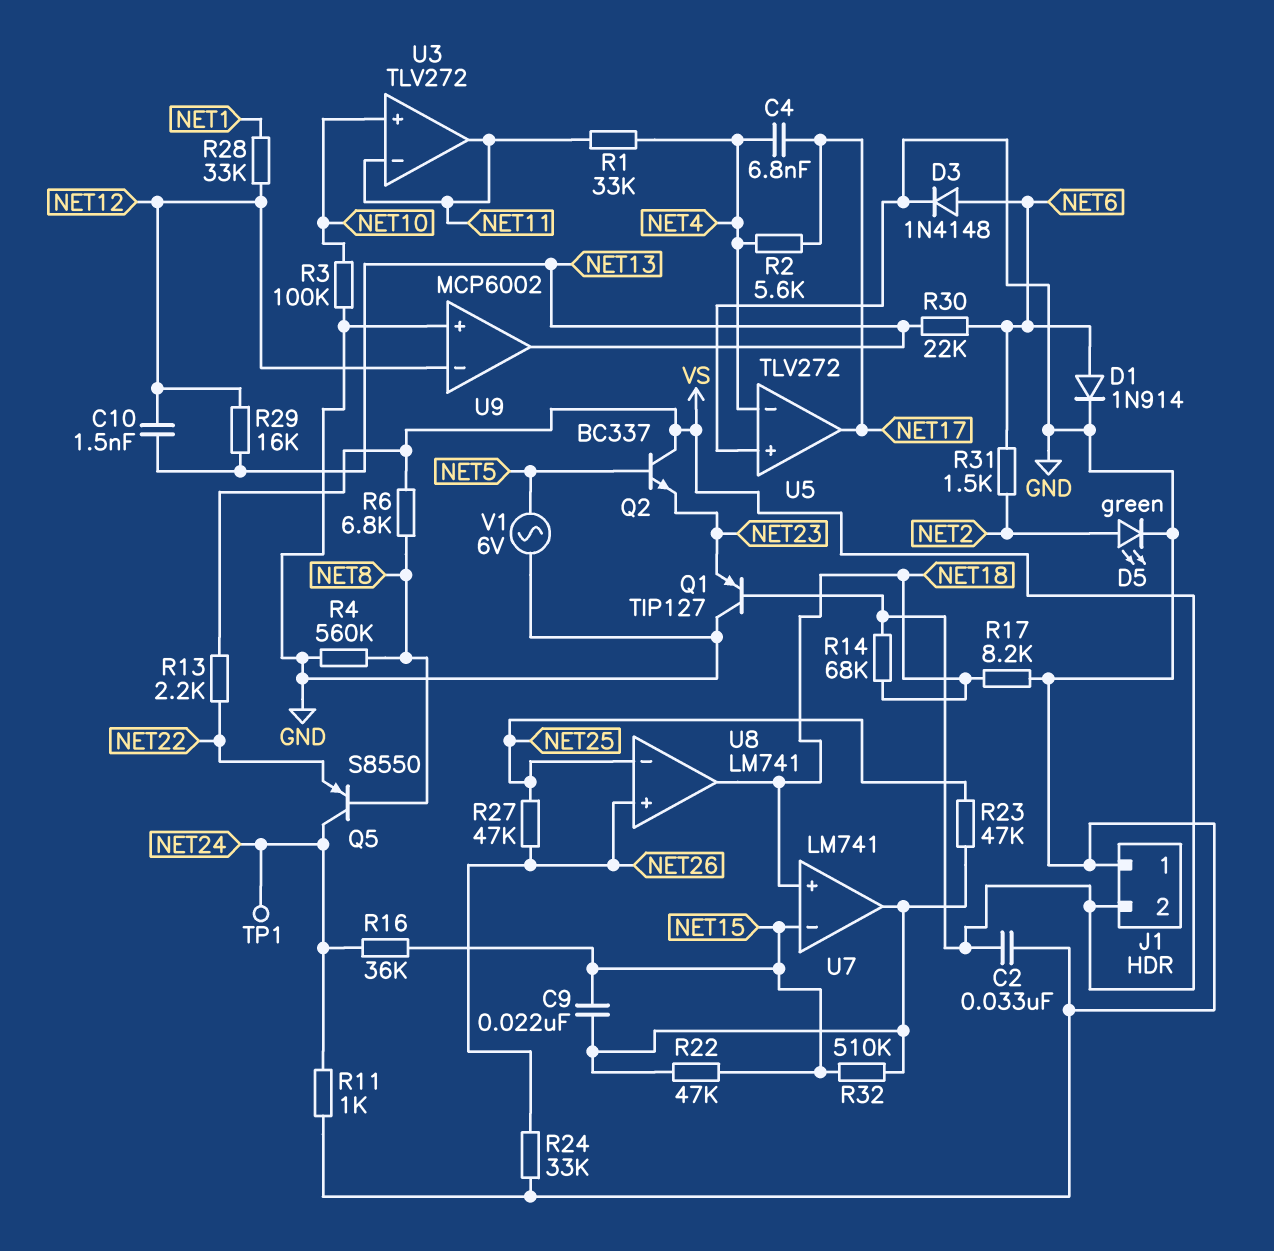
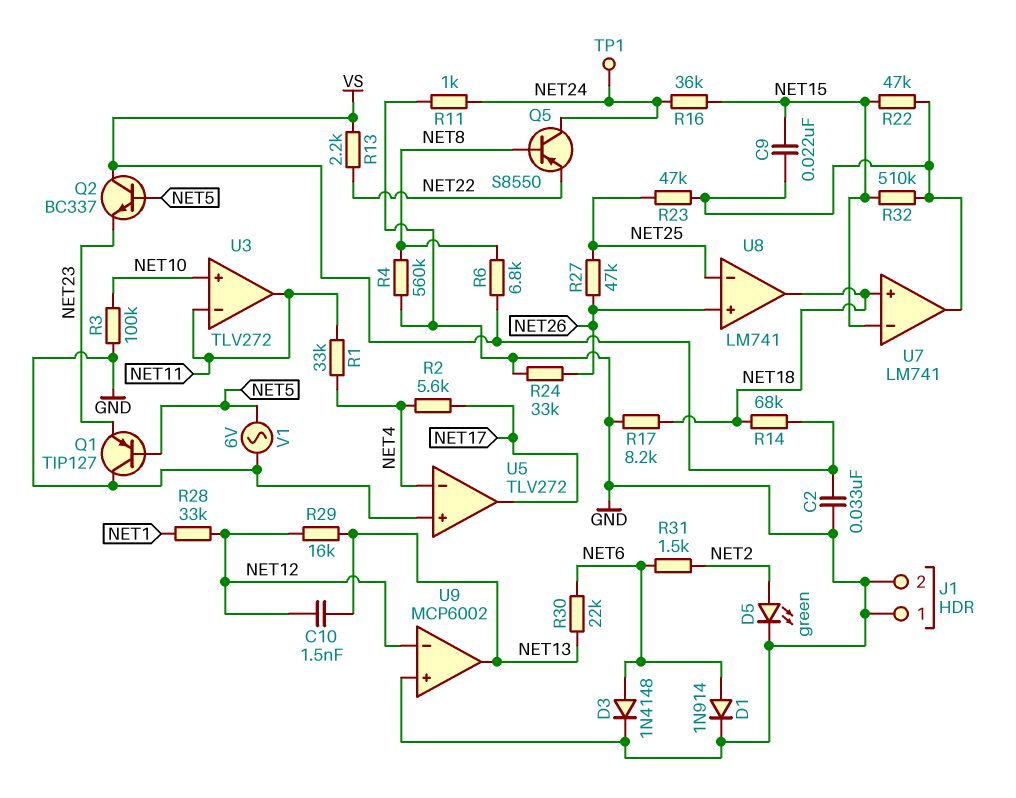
C4: 6.8nF (NET4, NET17) -> none
J1 pin 2: VS -> GND
Q1: PNP TIP127 (B VS, C GND, E NET23) -> PNP TIP127 (B NET5, C GND, E NET23)

